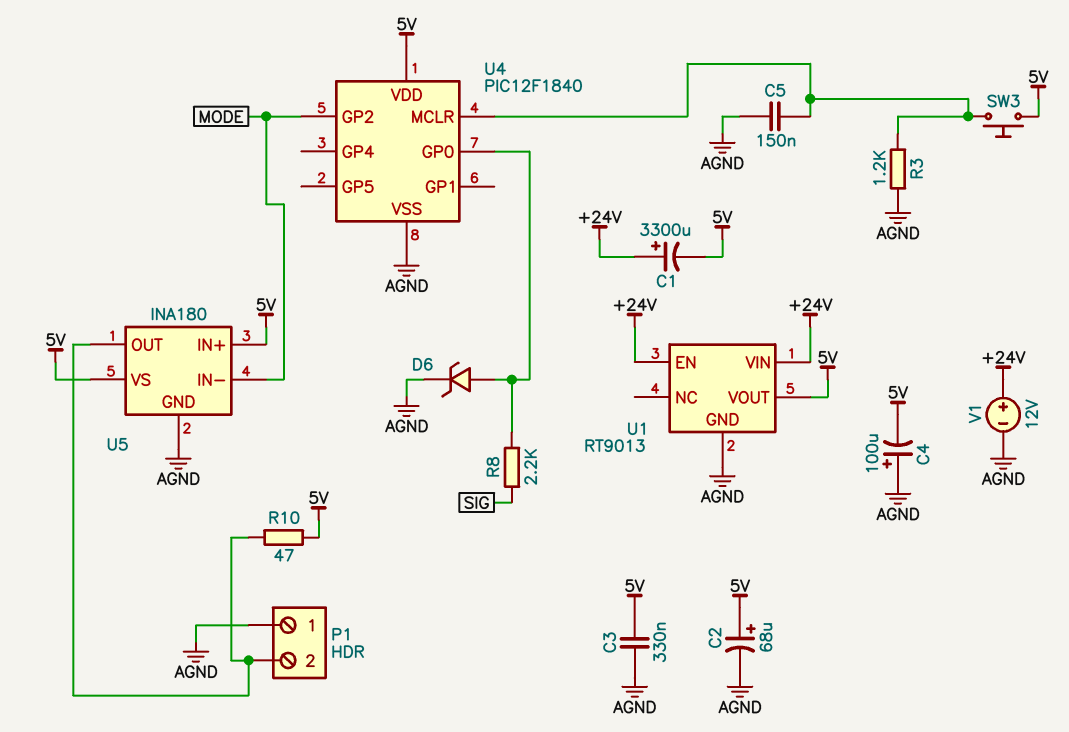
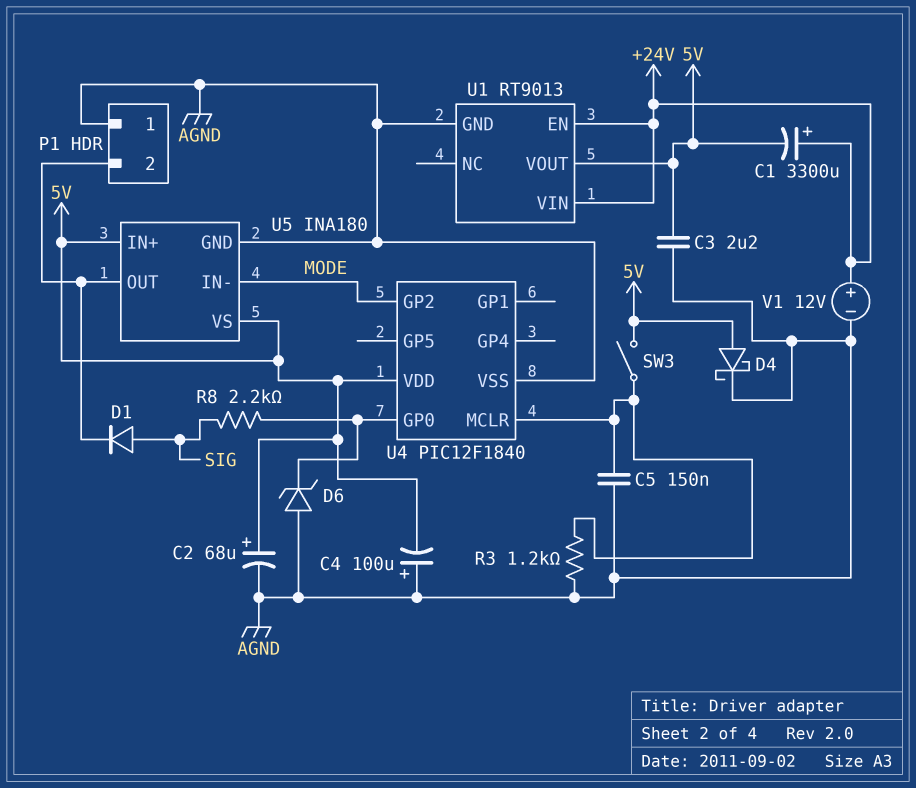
C3: 330nF (5V, AGND) -> 2.2uF (5V, AGND)
D1: none -> diode (A SIG, K P1/2)
D4: none -> schottky (A 5V, K AGND)
D6: zener (A U4/GP0, K AGND) -> zener (A AGND, K U4/GP0)
R10: 47 (5V, P1/2) -> none
SW3: button (5V, U4/MCLR) -> switch (5V, U4/MCLR)

